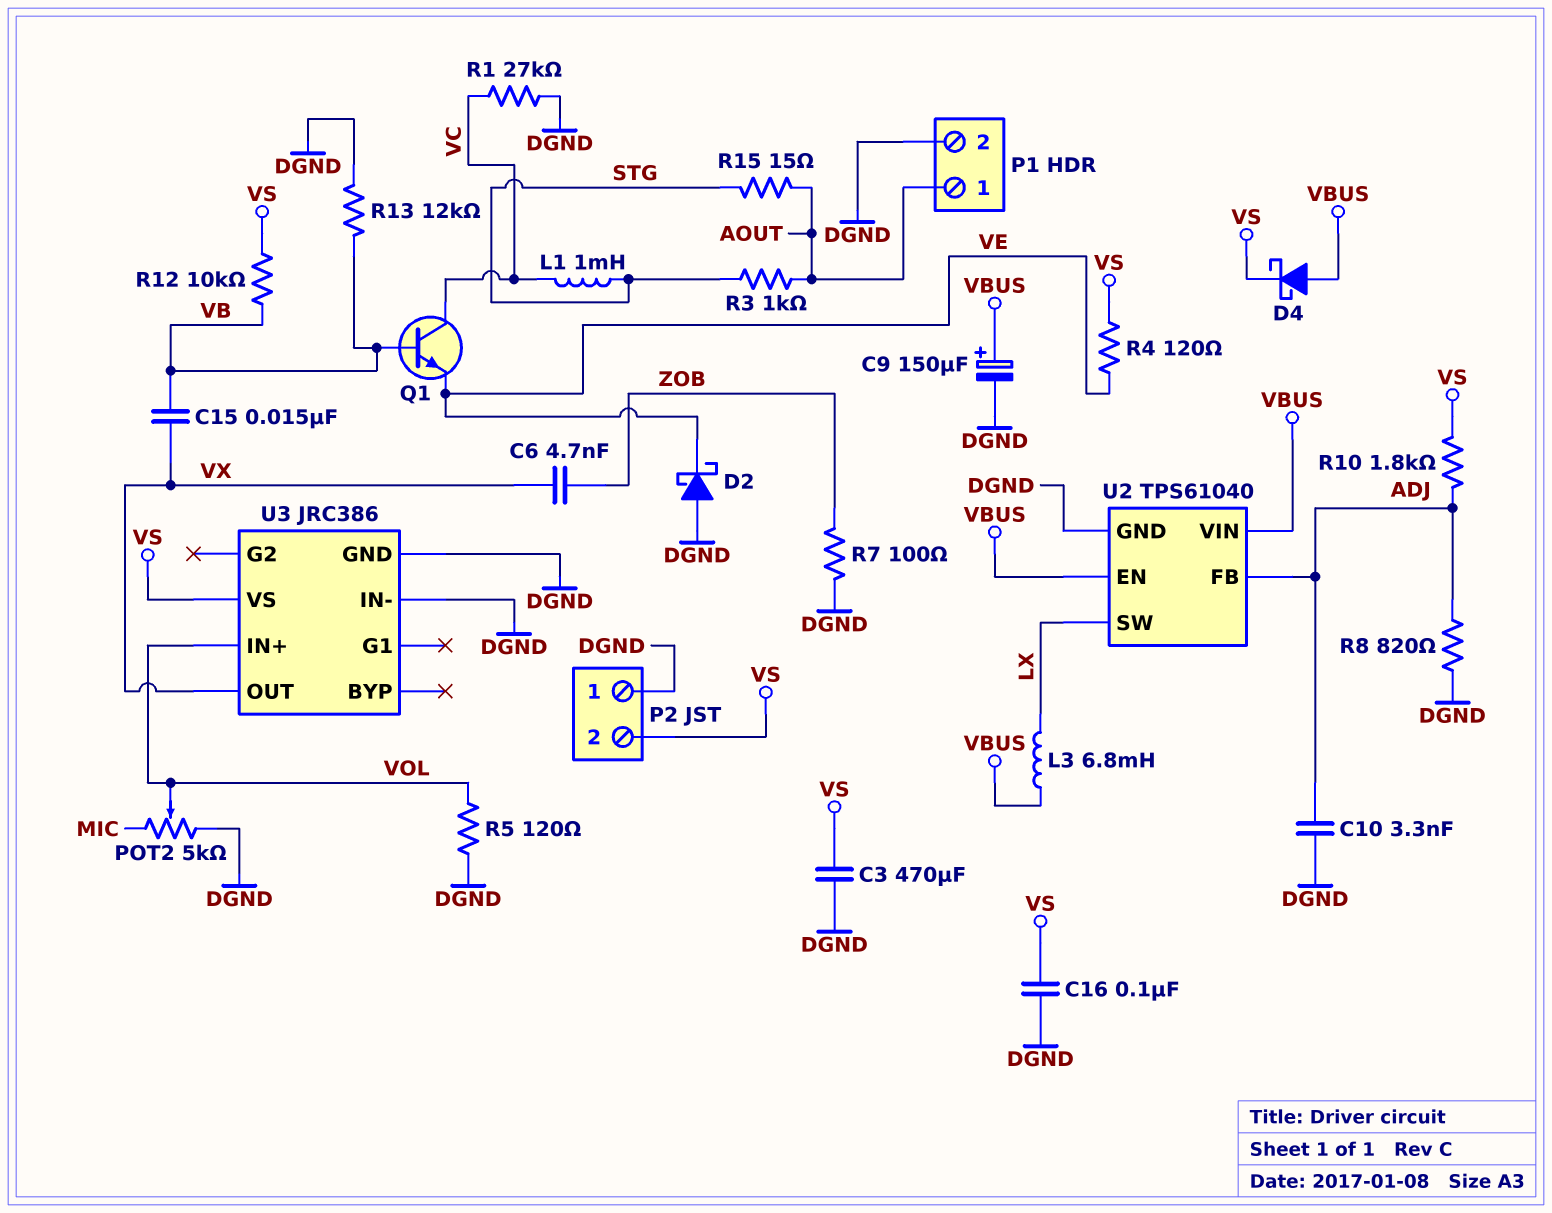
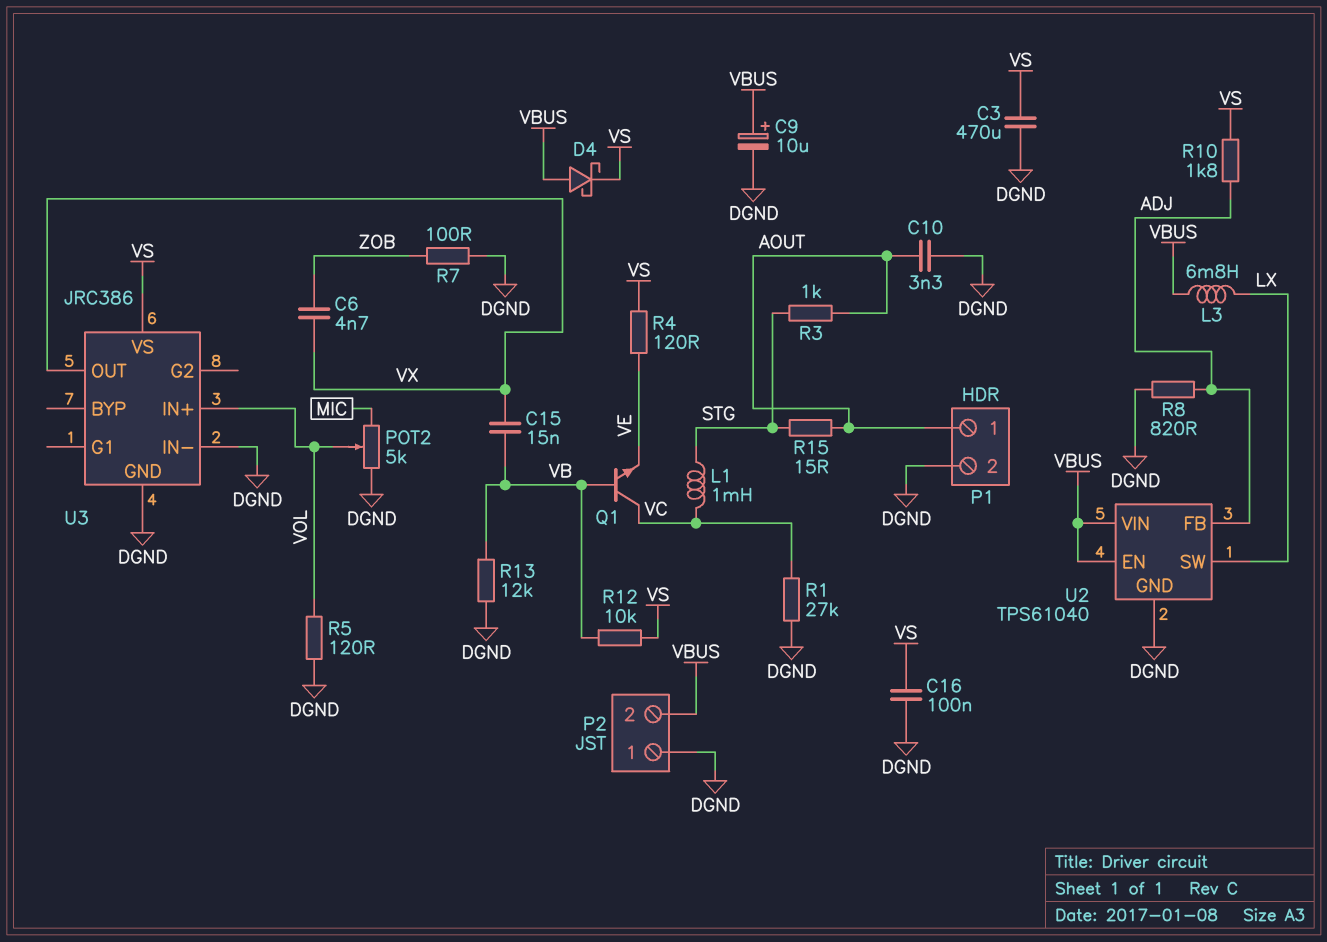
C9: 150uF (plus VBUS, minus DGND) -> 10uF (plus VBUS, minus DGND)
C10: 3.3nF (ADJ, DGND) -> 3.3nF (AOUT, DGND)
D2: schottky (A DGND, K VE) -> none
P2 pin 2: VS -> VBUS

